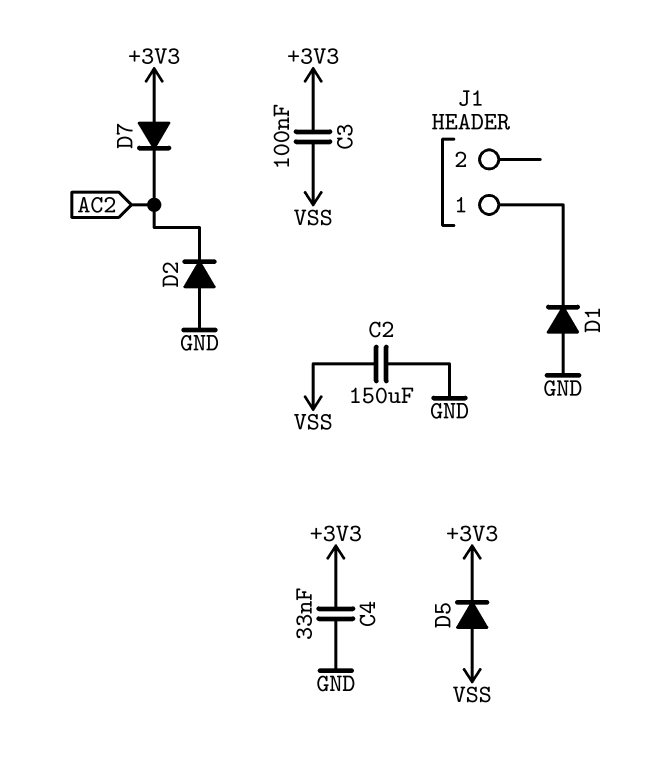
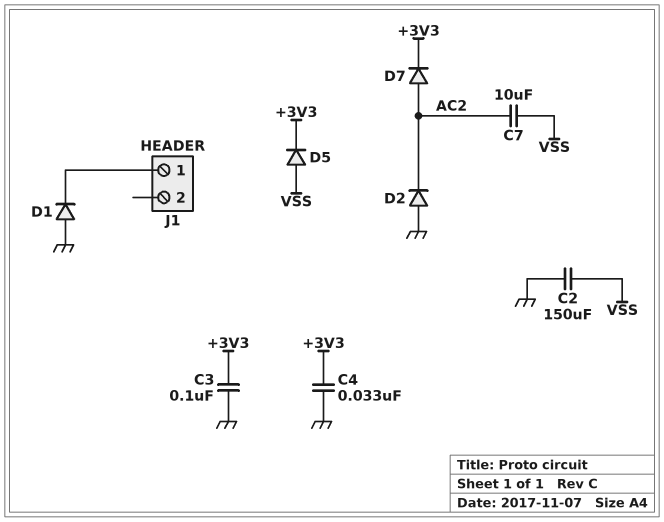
C3: 100nF (+3V3, VSS) -> 100nF (+3V3, GND)
C7: none -> 10uF (AC2, VSS)
D7: diode (A +3V3, K AC2) -> diode (A AC2, K +3V3)

